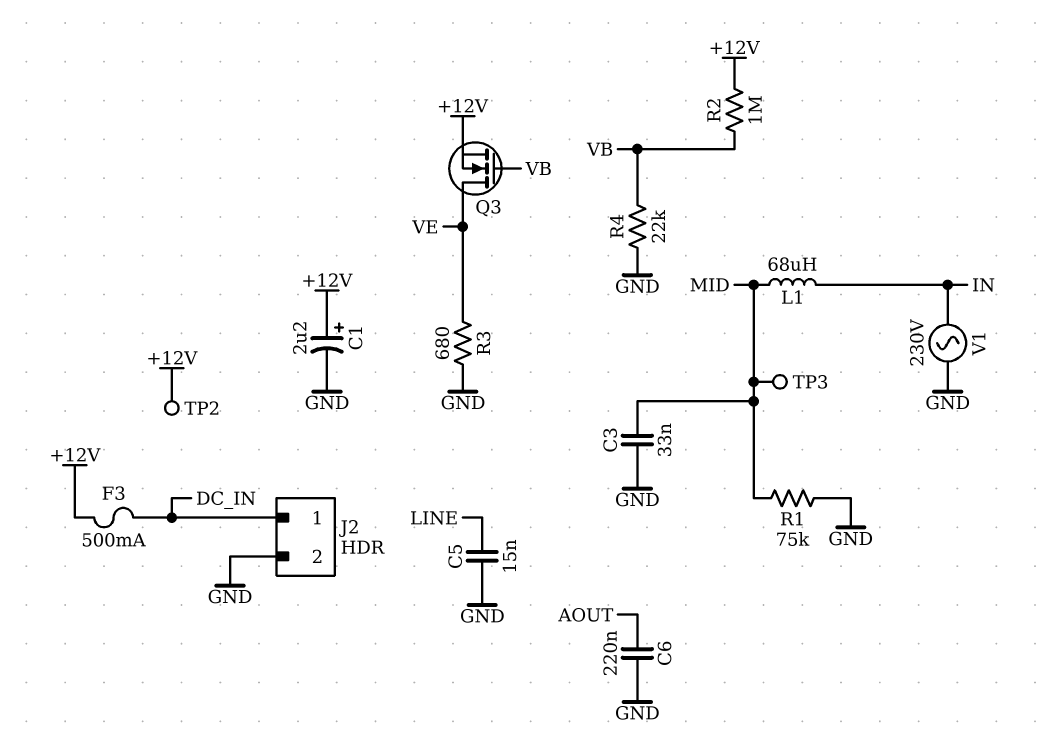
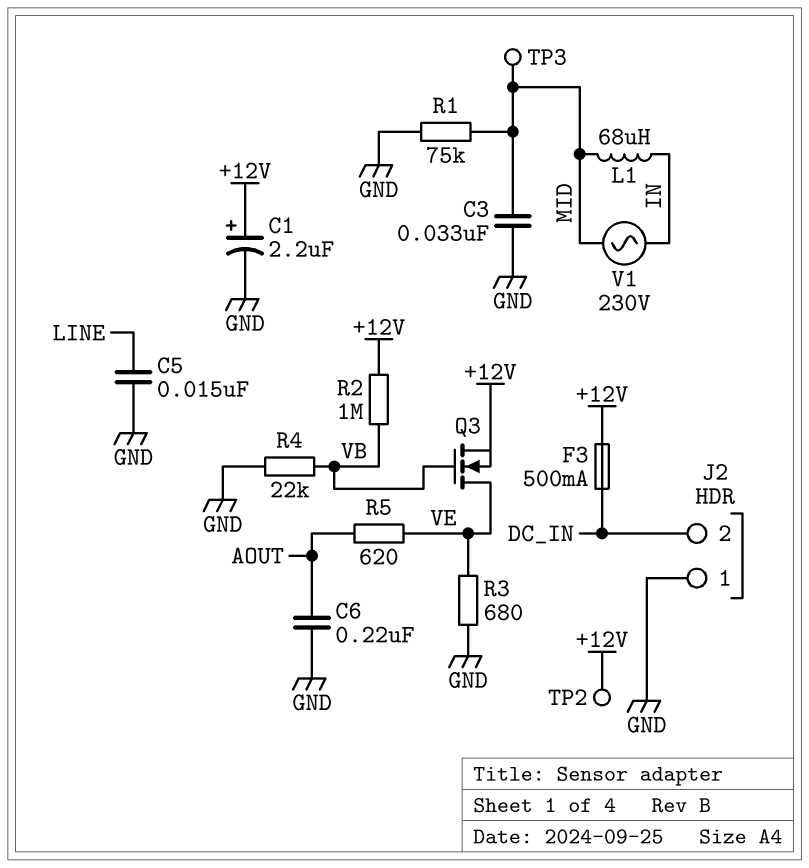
J2 pin 1: DC_IN -> GND
J2 pin 2: GND -> DC_IN
R5: none -> 620 (AOUT, VE)
V1: AC 230V (GND, IN) -> AC 230V (IN, MID)

